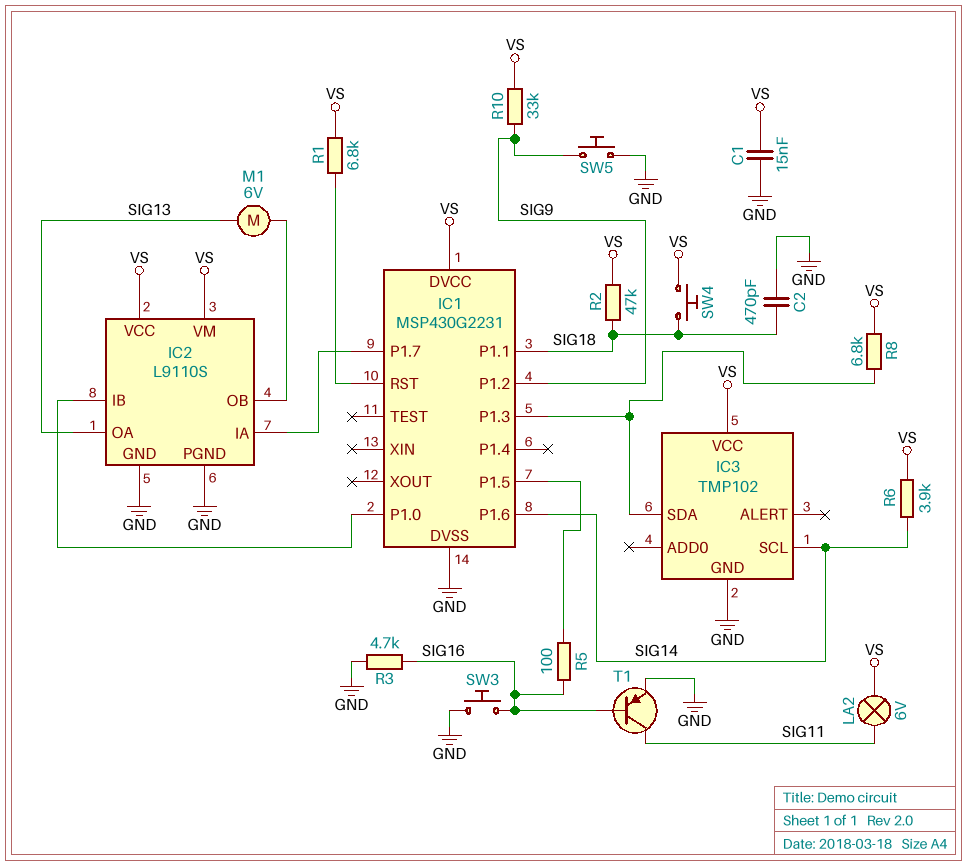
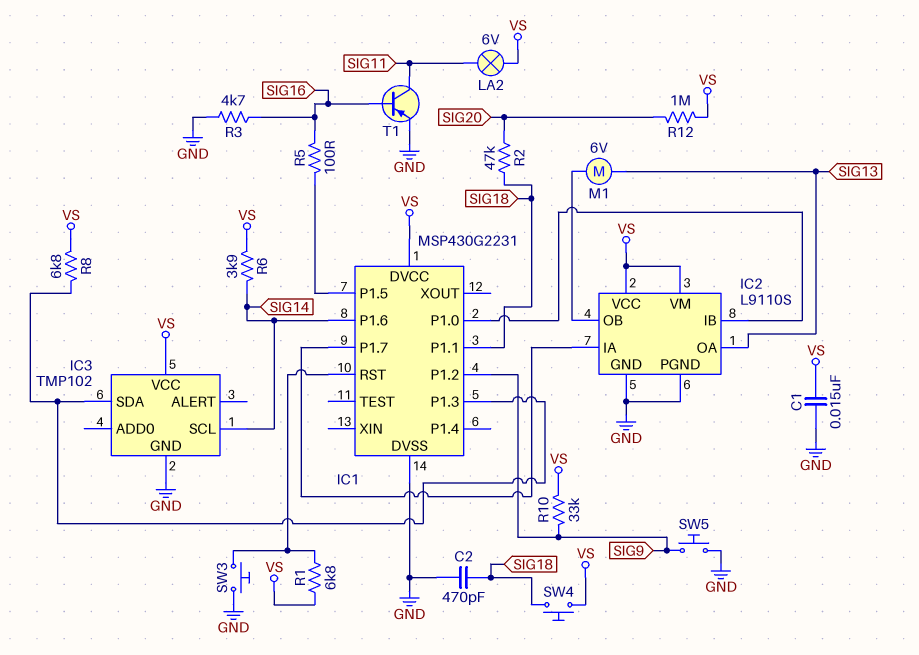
R2: 47k (SIG18, VS) -> 47k (SIG18, SIG20)
R12: none -> 1M (SIG20, VS)
SW3: button (GND, SIG16) -> button (GND, IC1/RST)

